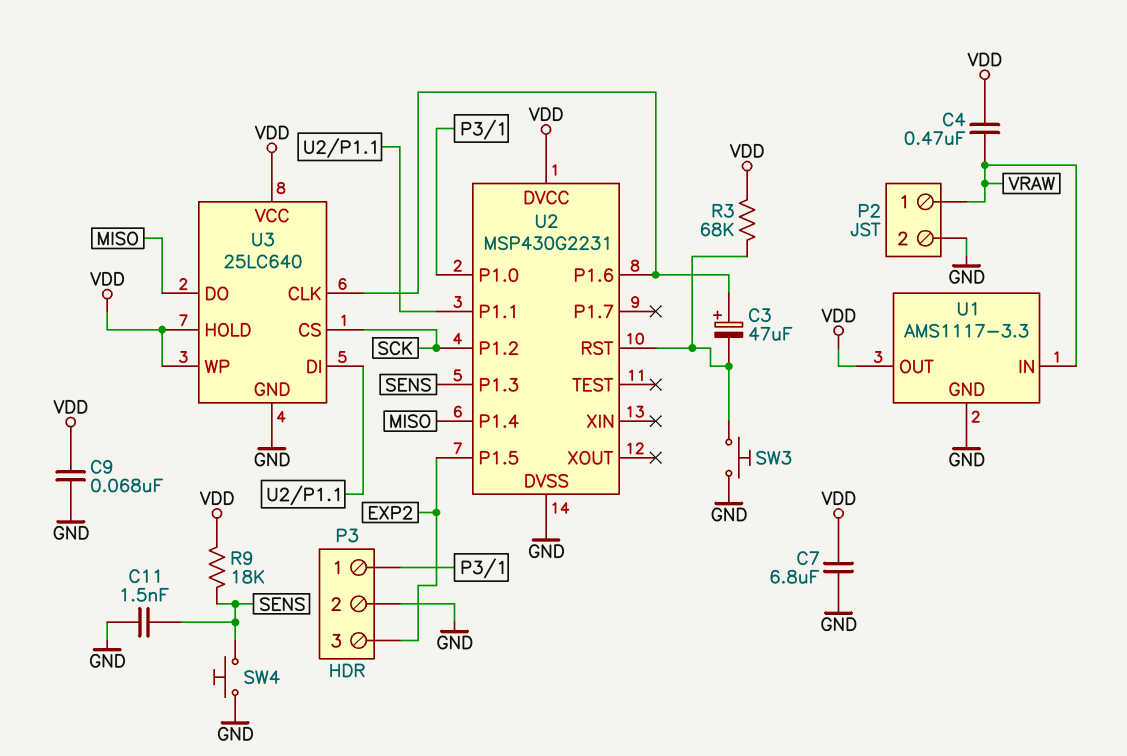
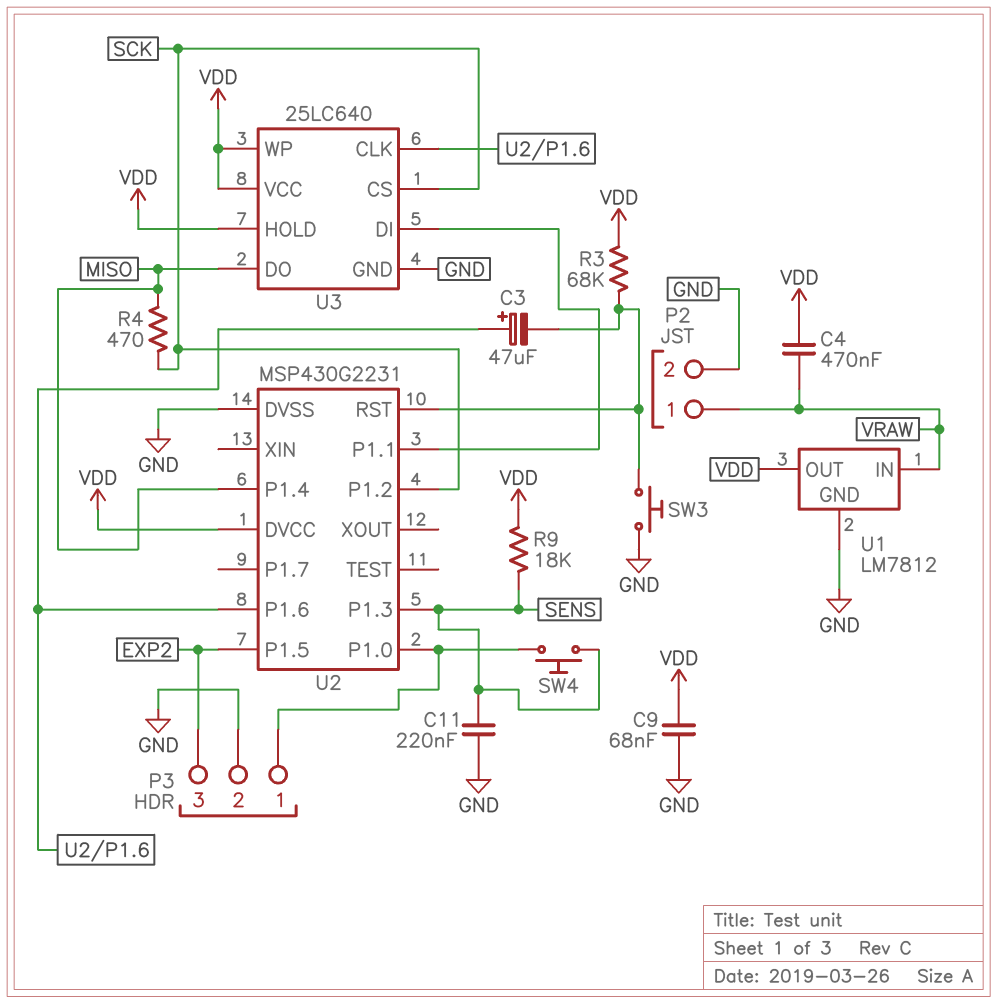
C7: 6.8uF (GND, VDD) -> none
C11: 1.5nF (GND, SENS) -> 220nF (GND, SENS)
R4: none -> 470 (MISO, SCK)
SW4: button (GND, SENS) -> button (P3/1, SENS)
U1: AMS1117-3.3 -> LM7812

